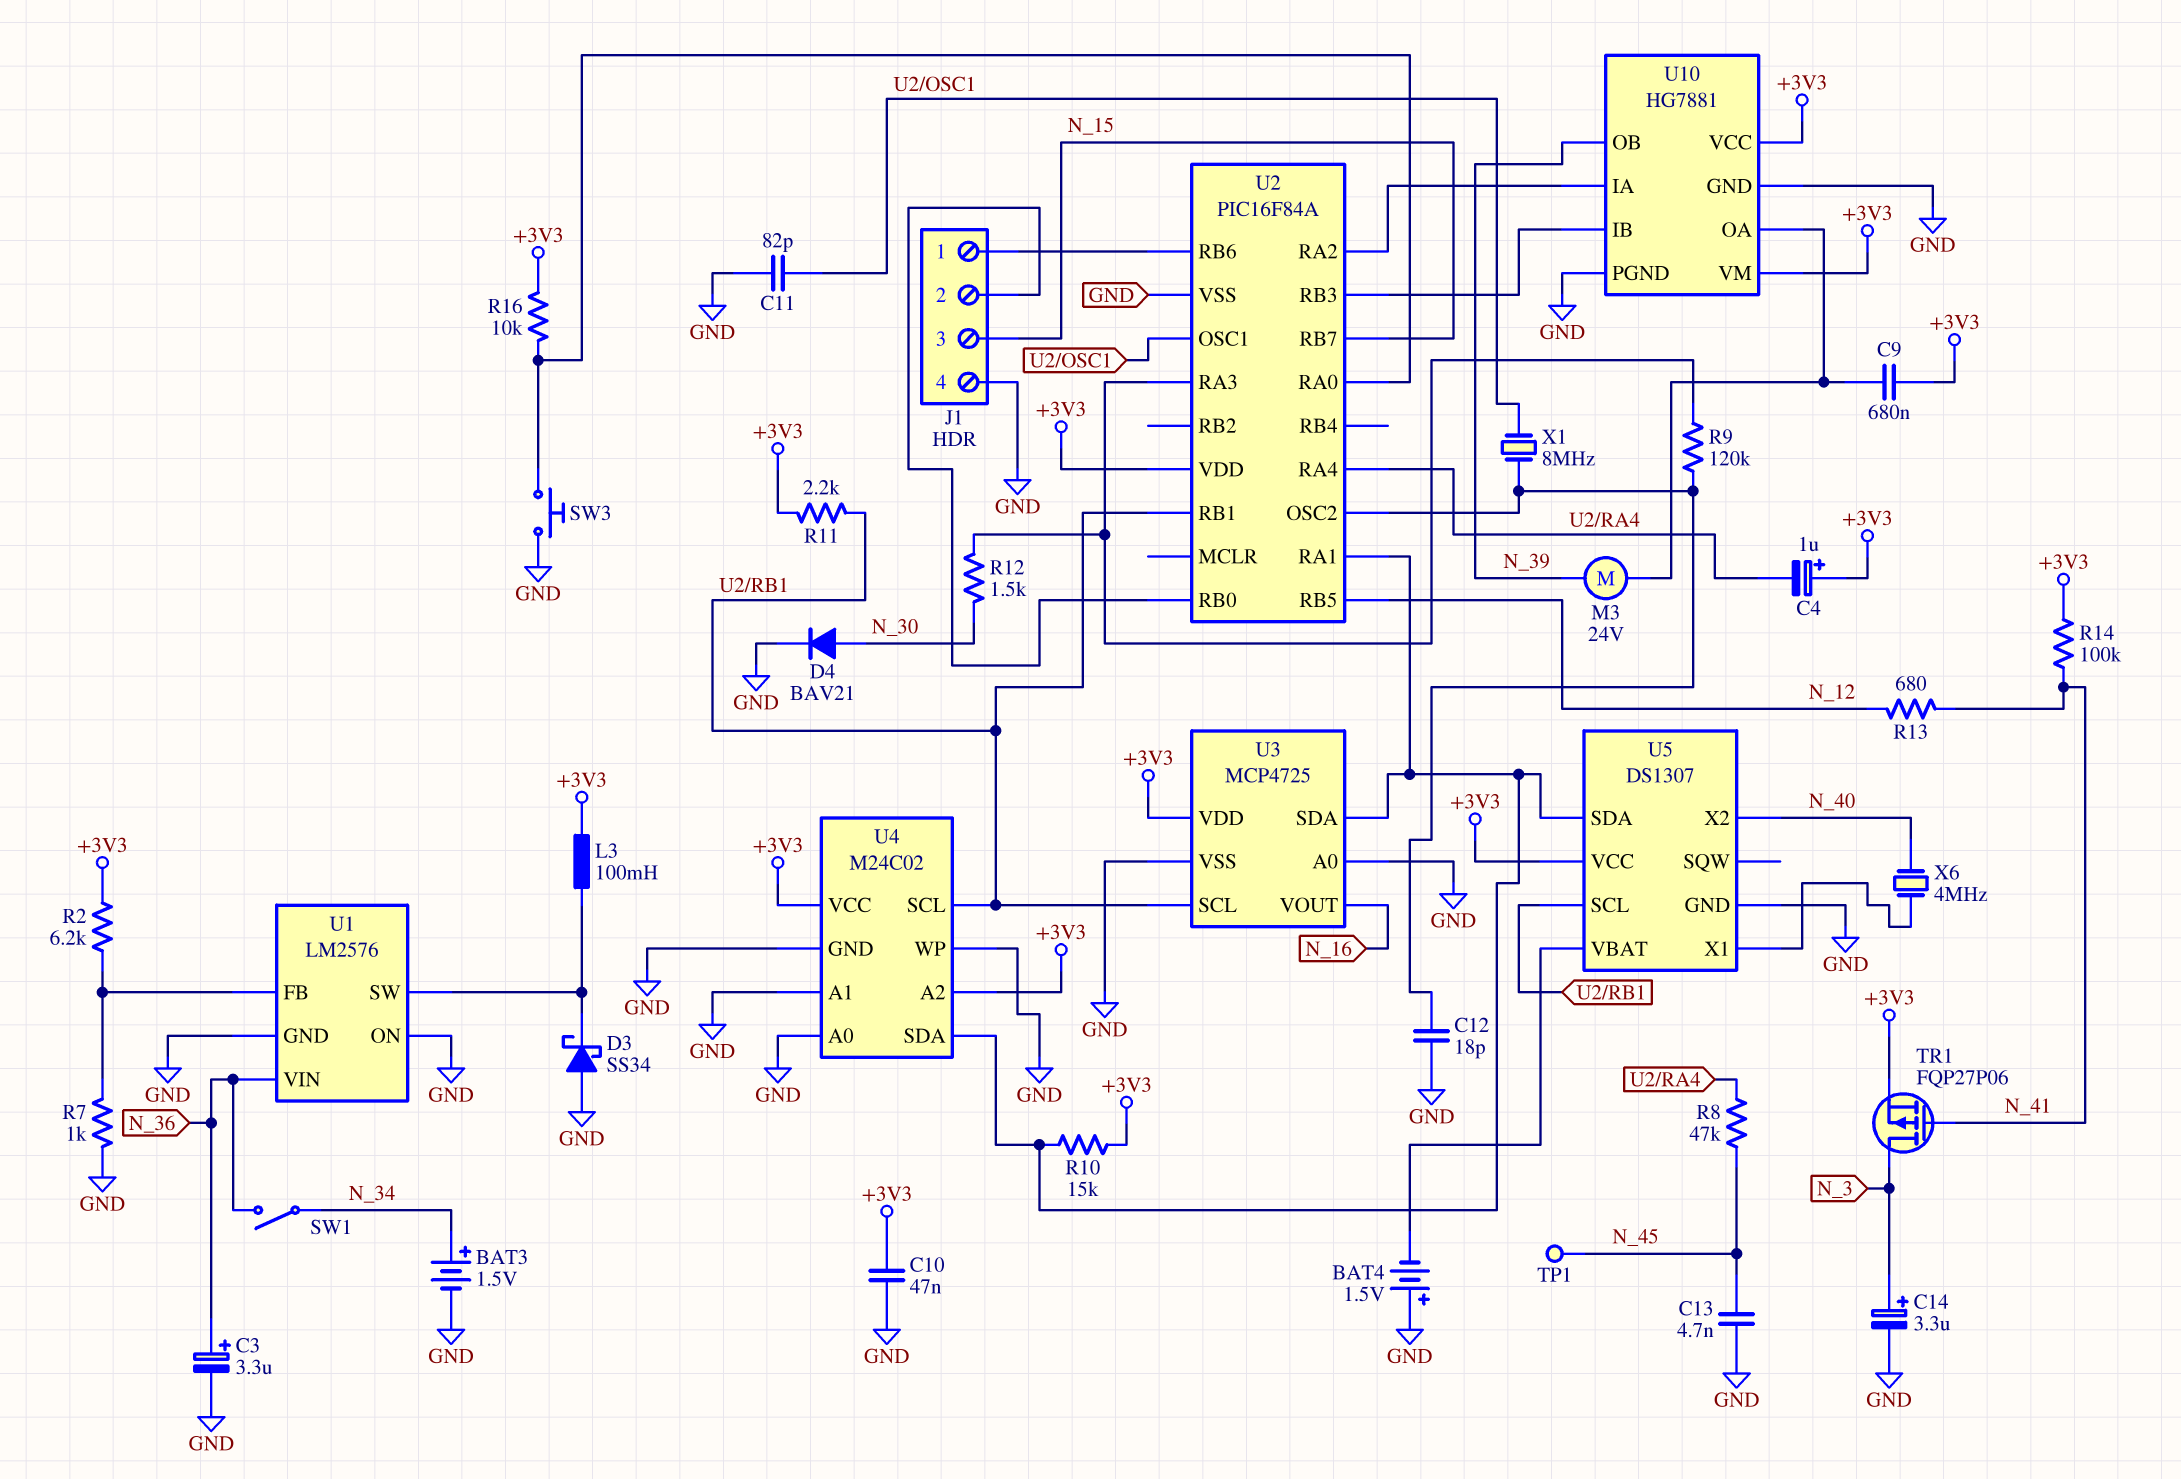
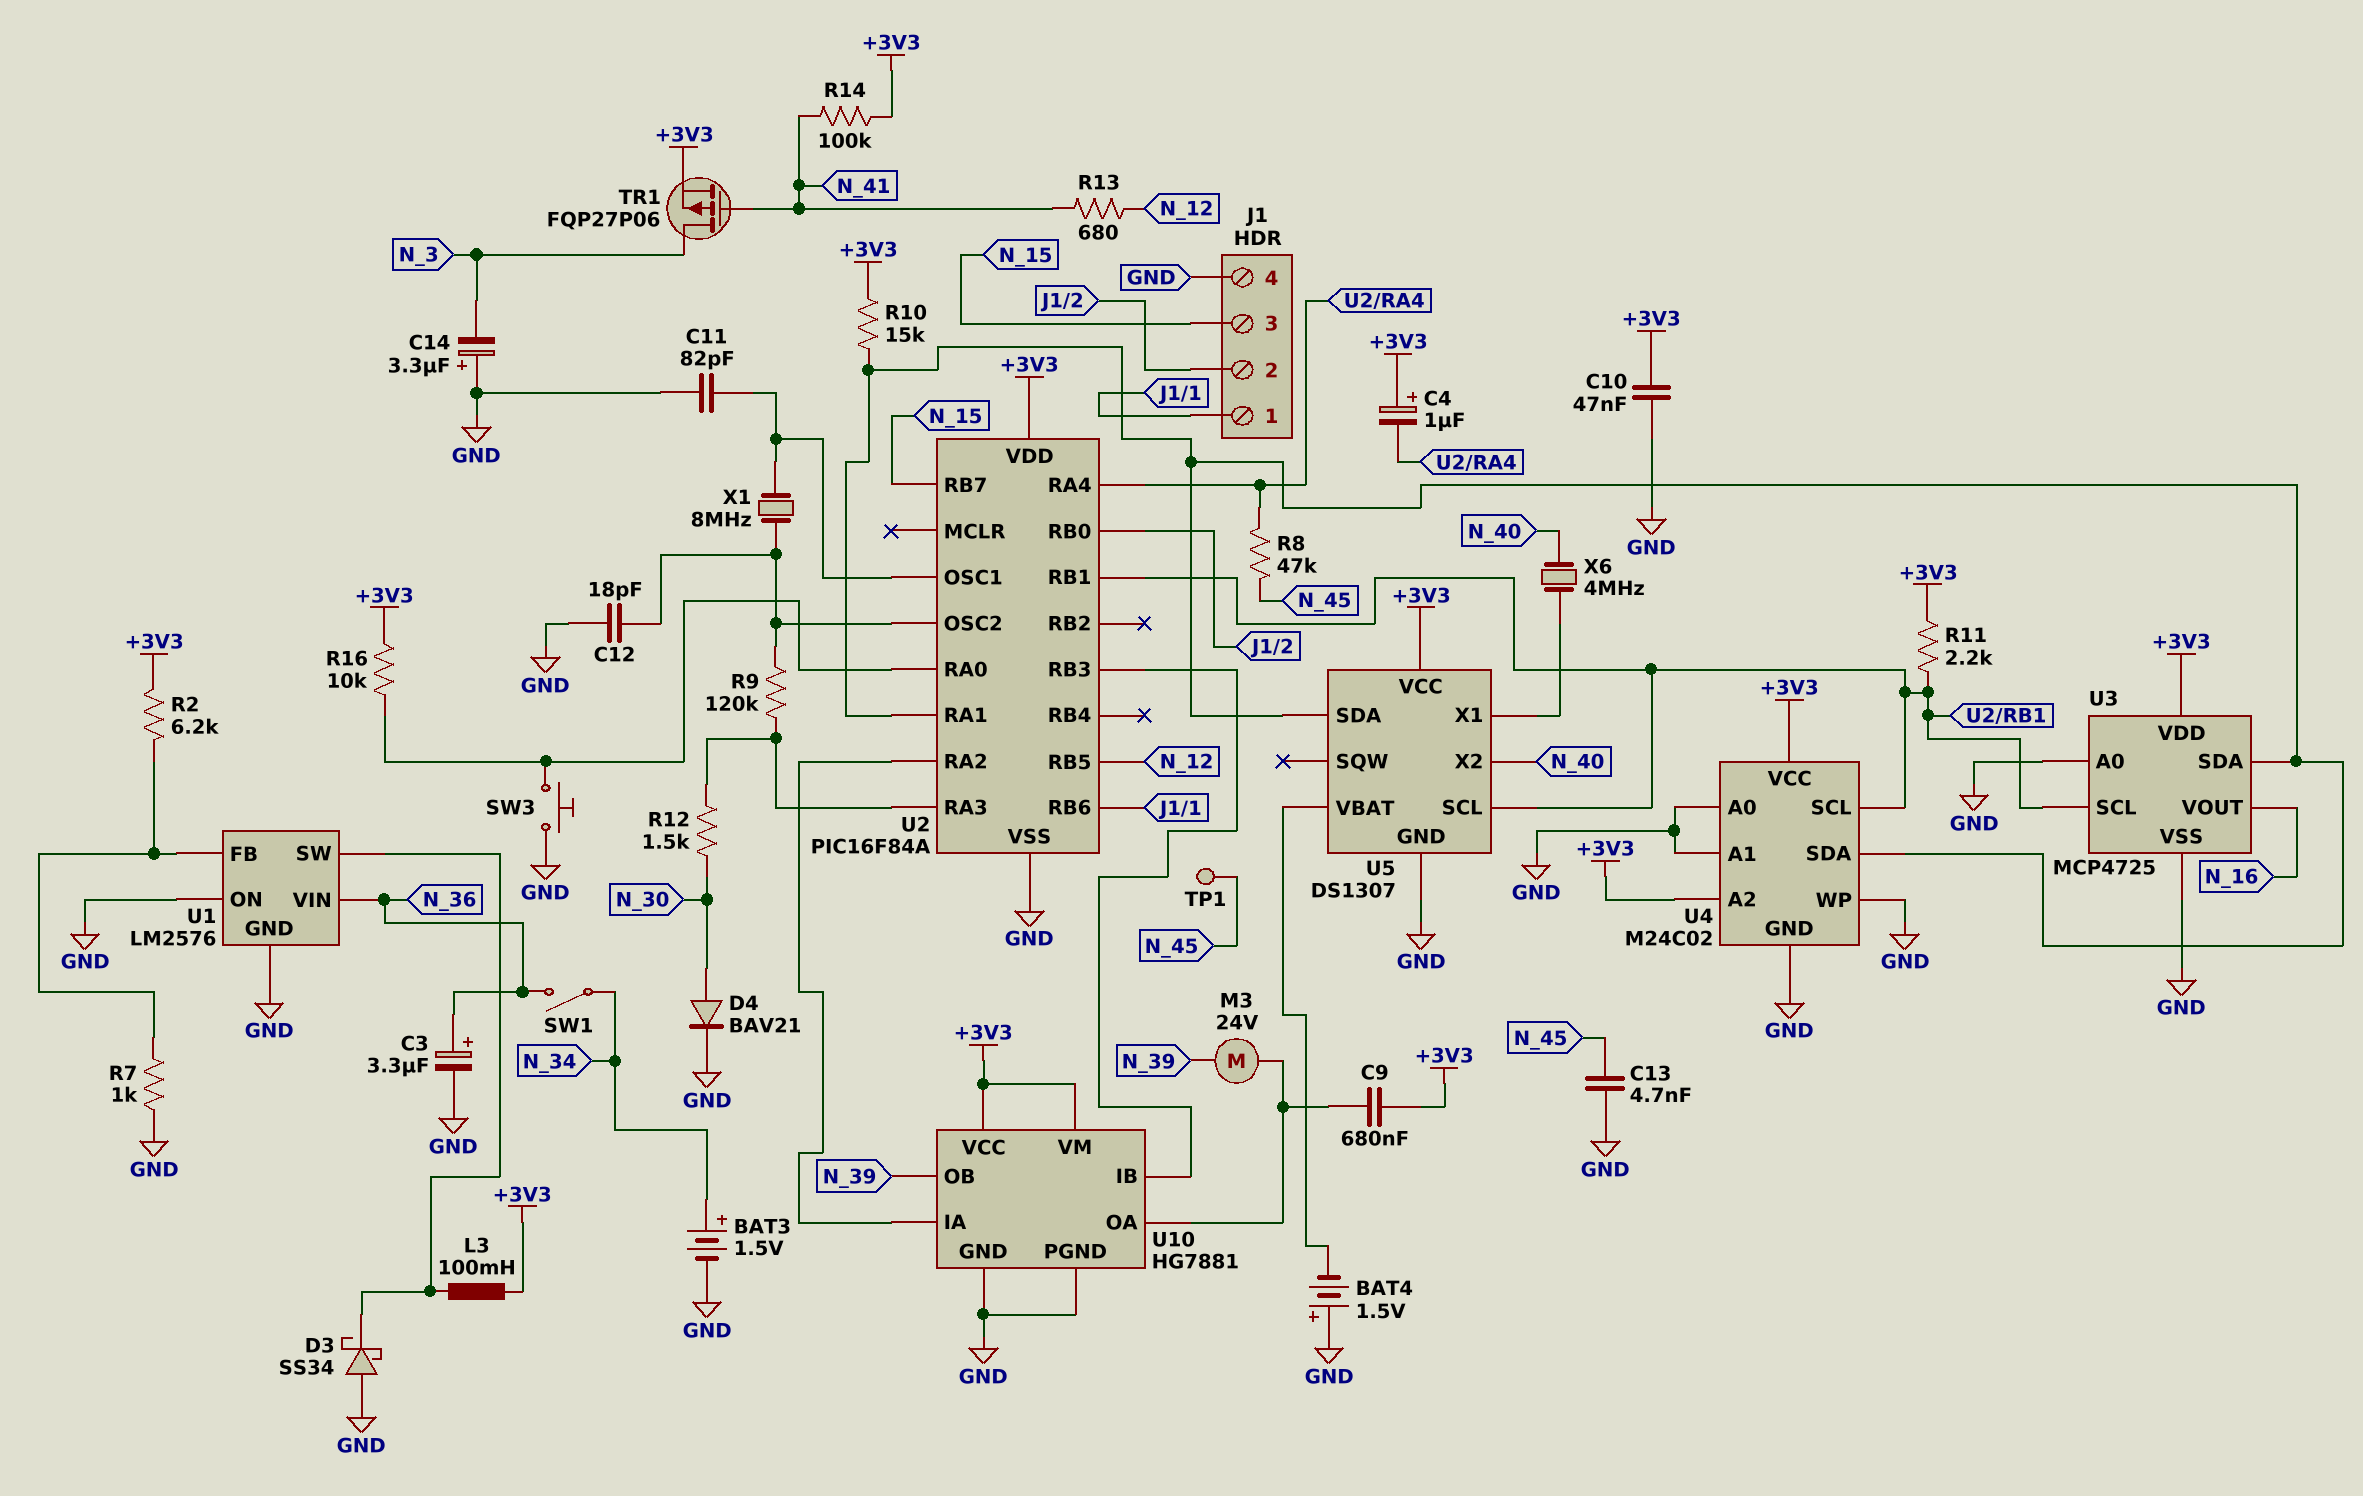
C14: 3.3uF (plus N_3, minus GND) -> 3.3uF (plus GND, minus N_3)

